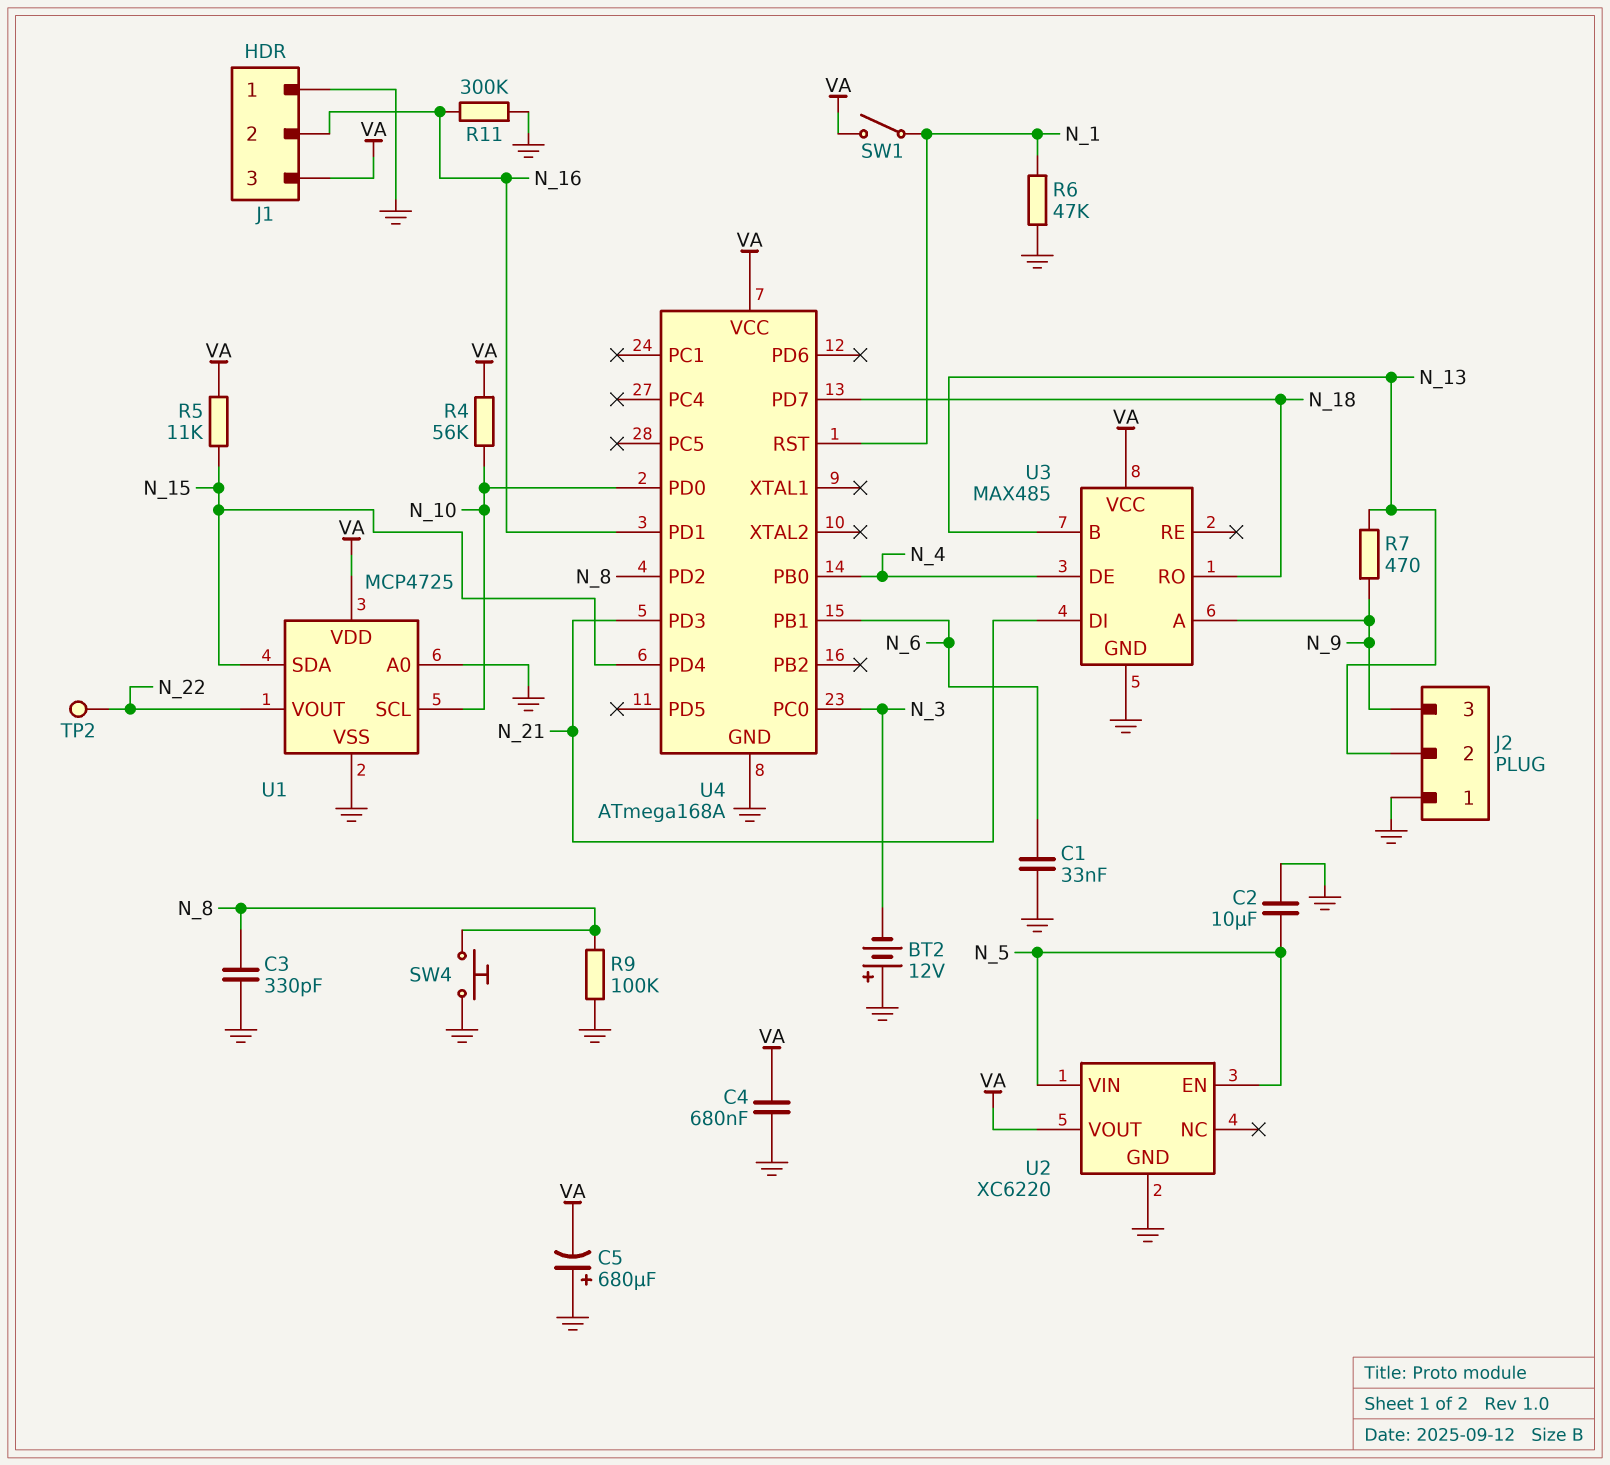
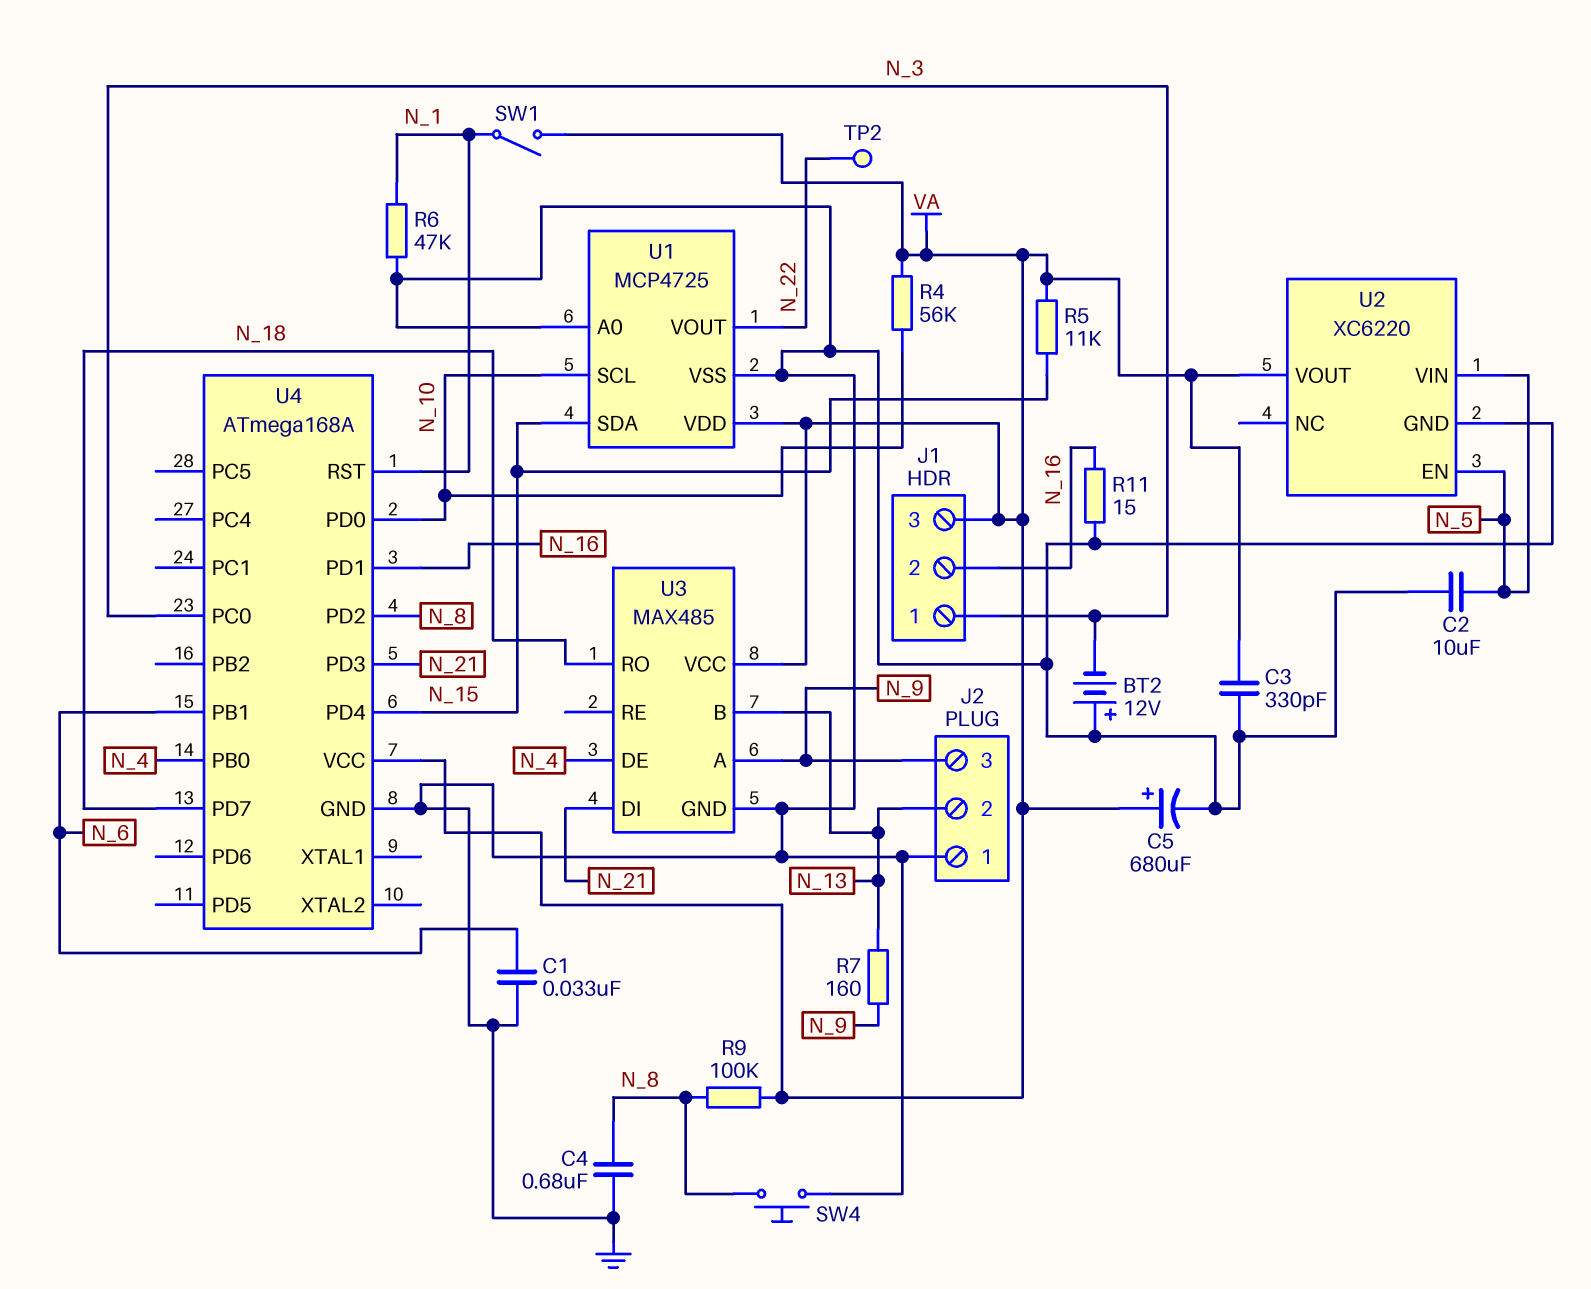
C3: 330pF (GND, N_8) -> 330pF (GND, VA)
C4: 680nF (GND, VA) -> 680nF (GND, N_8)
C5: 680uF (plus GND, minus VA) -> 680uF (plus VA, minus GND)
J1 pin 1: GND -> N_3
R7: 470 (N_9, N_13) -> 160 (N_9, N_13)
R9: 100k (GND, N_8) -> 100k (N_8, VA)
R11: 300k (GND, N_16) -> 15 (GND, N_16)

